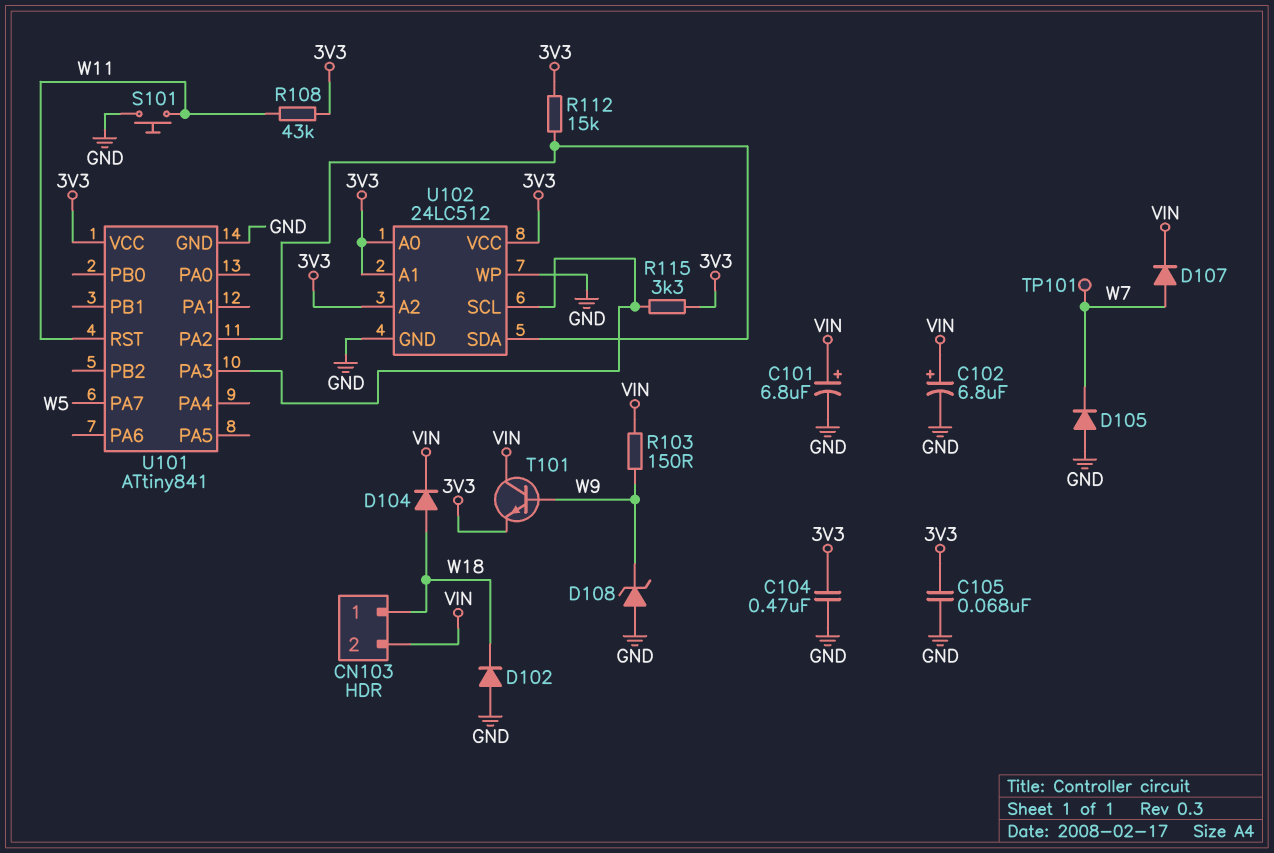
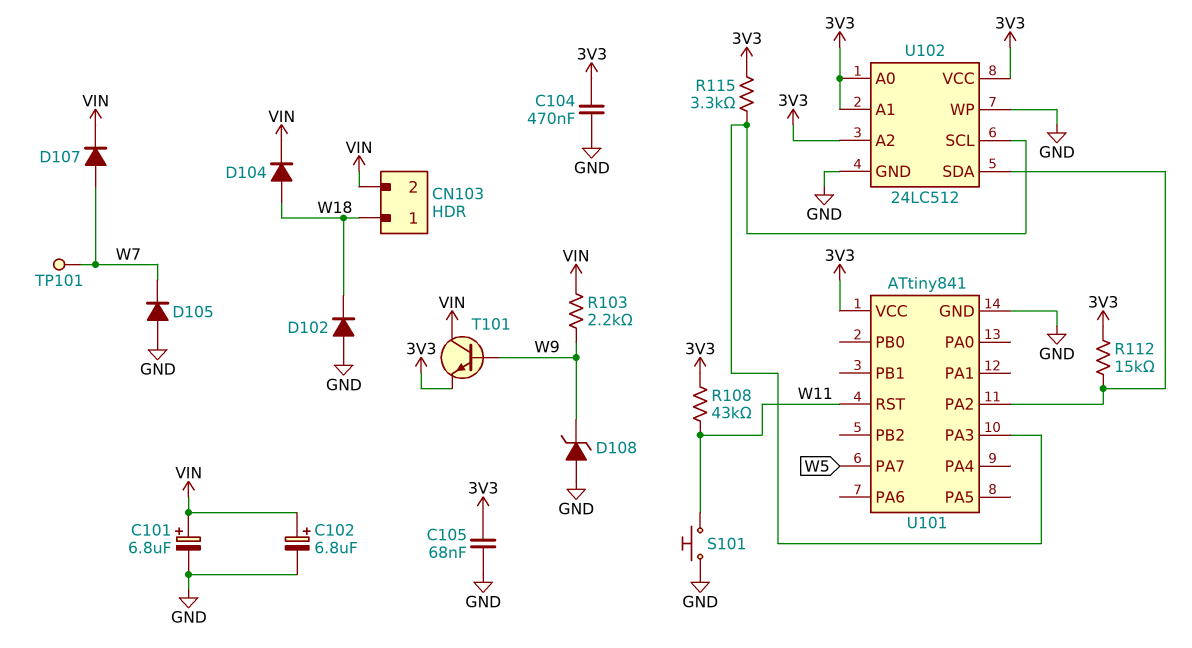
R103: 150 (VIN, W9) -> 2.2k (VIN, W9)

